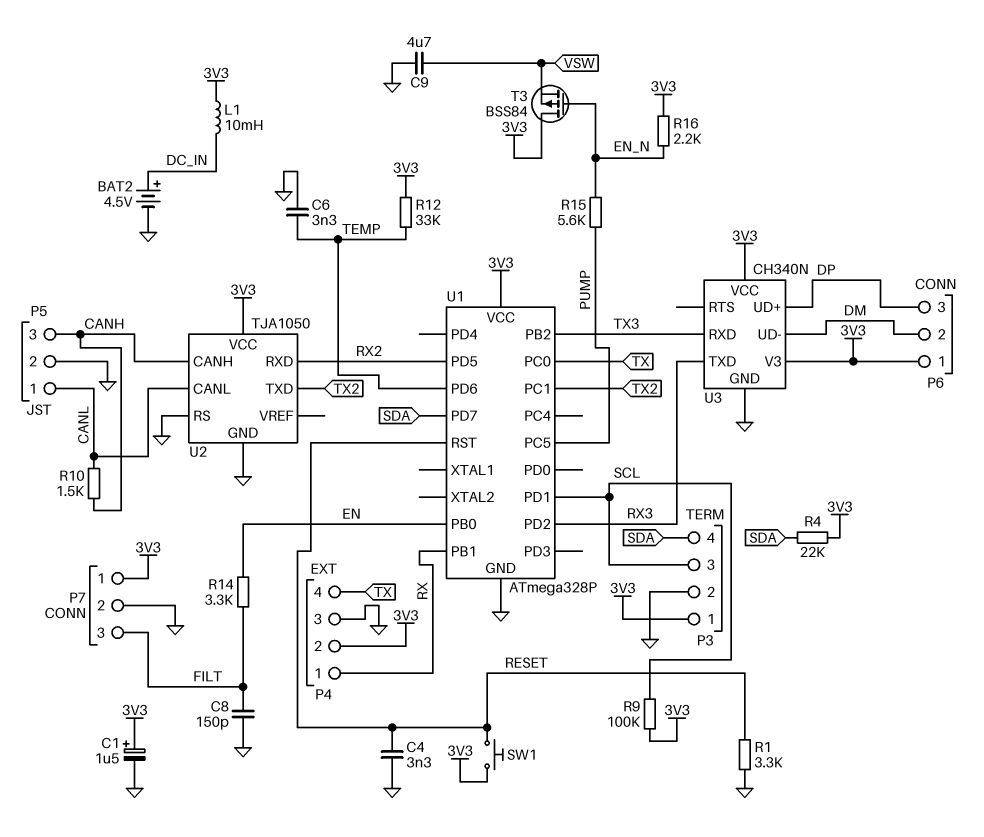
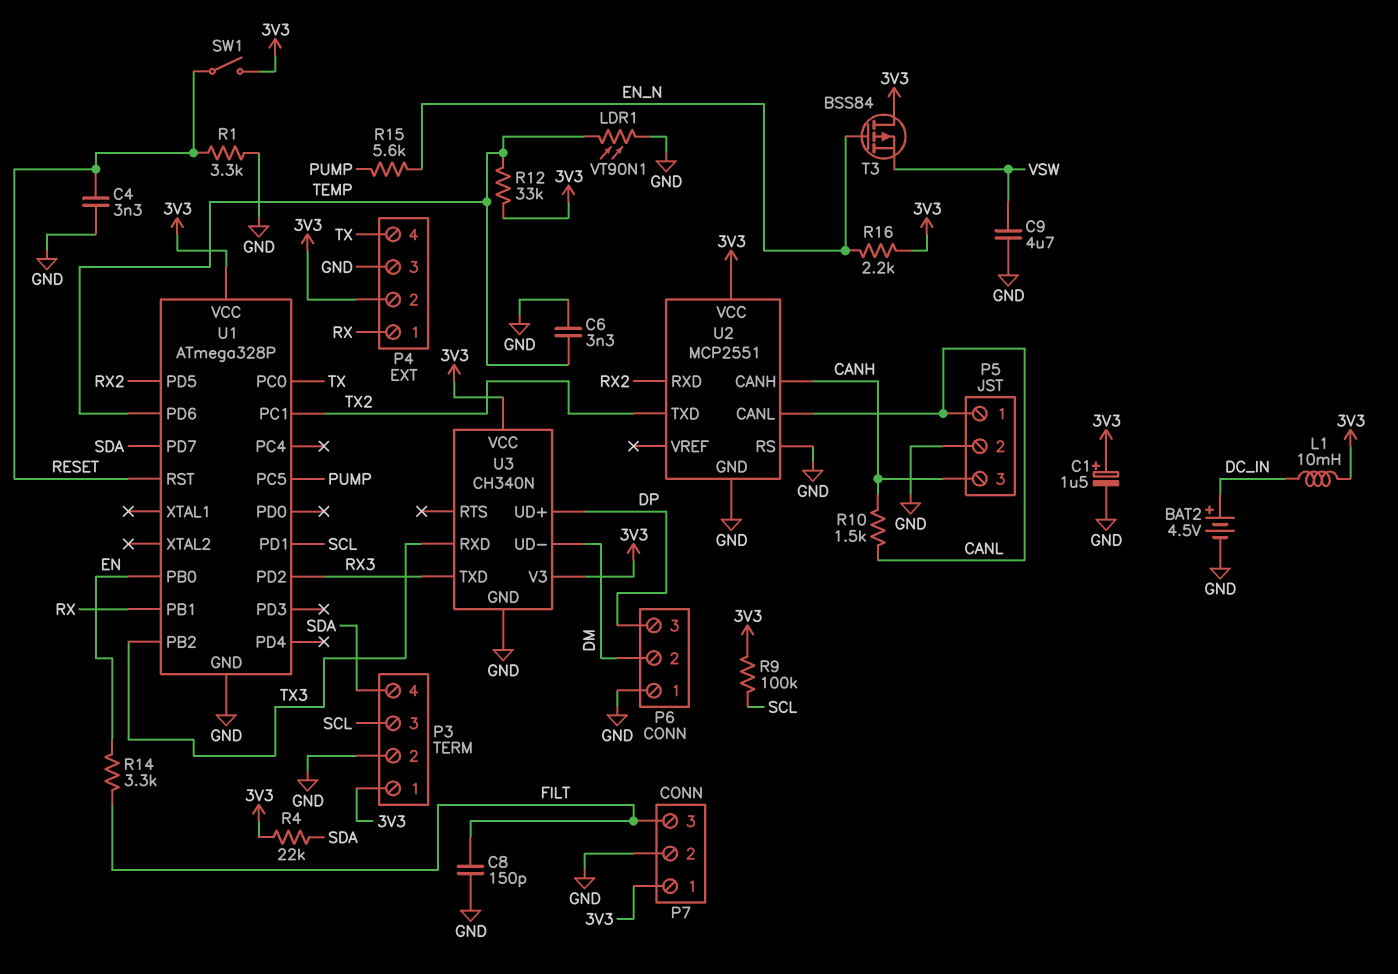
LDR1: none -> VT90N1 (GND, TEMP)
P6 pin 1: 3V3 -> GND
SW1: button (3V3, RESET) -> switch (3V3, RESET)
U2: TJA1050 -> MCP2551

